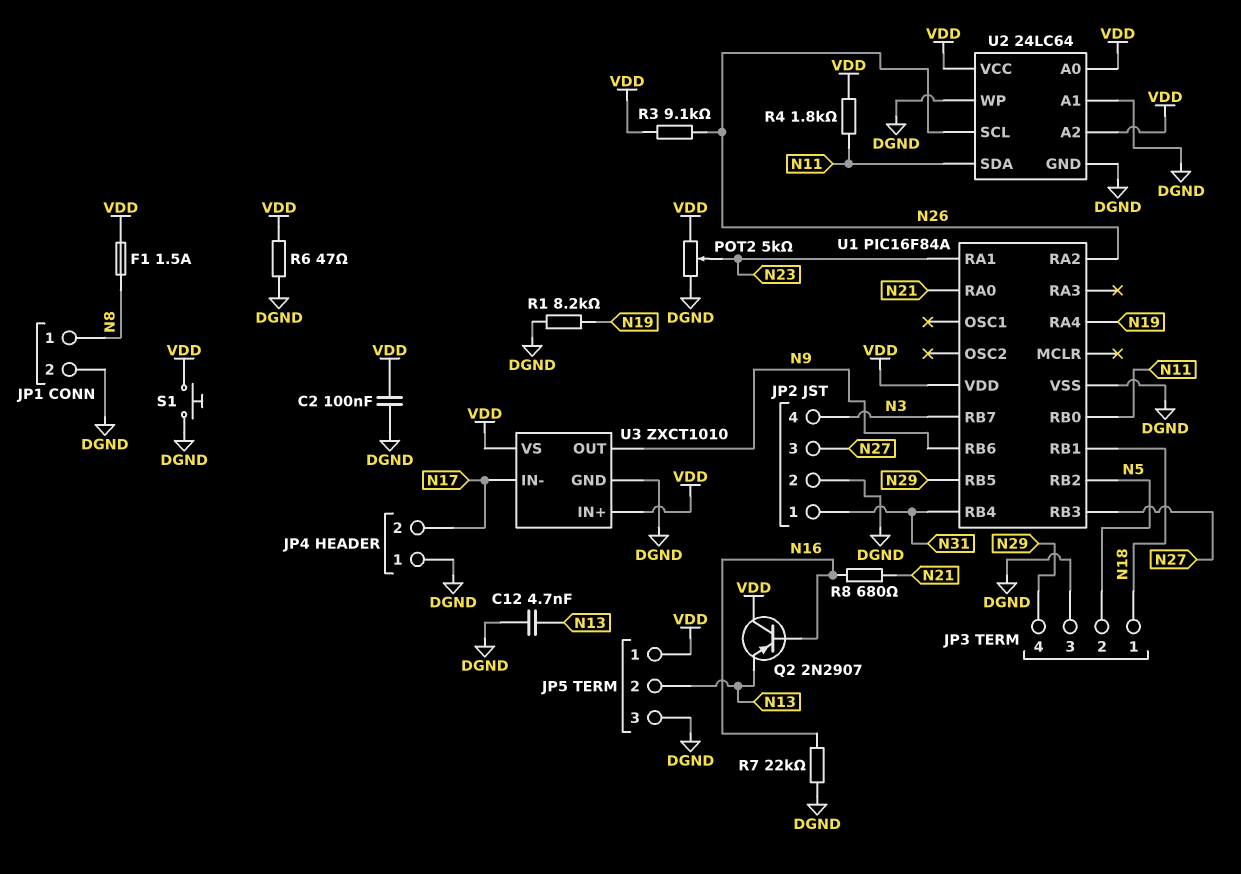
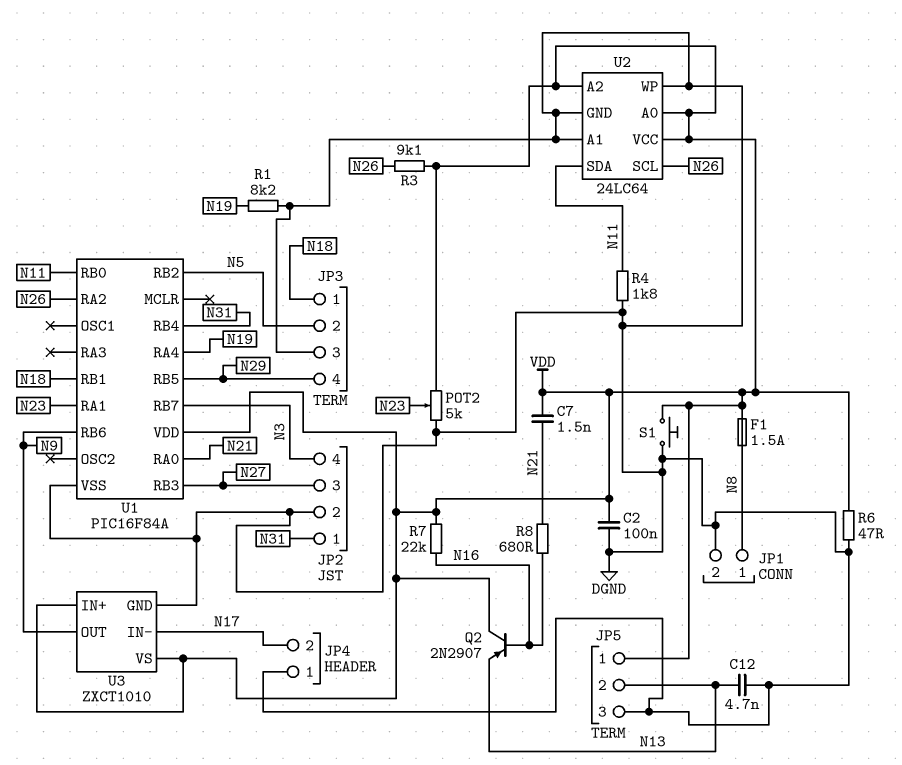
C7: none -> 1.5nF (N21, VDD)
R4: 1.8k (N11, VDD) -> 1.8k (DGND, N11)
R7: 22k (DGND, N16) -> 22k (N16, VDD)

